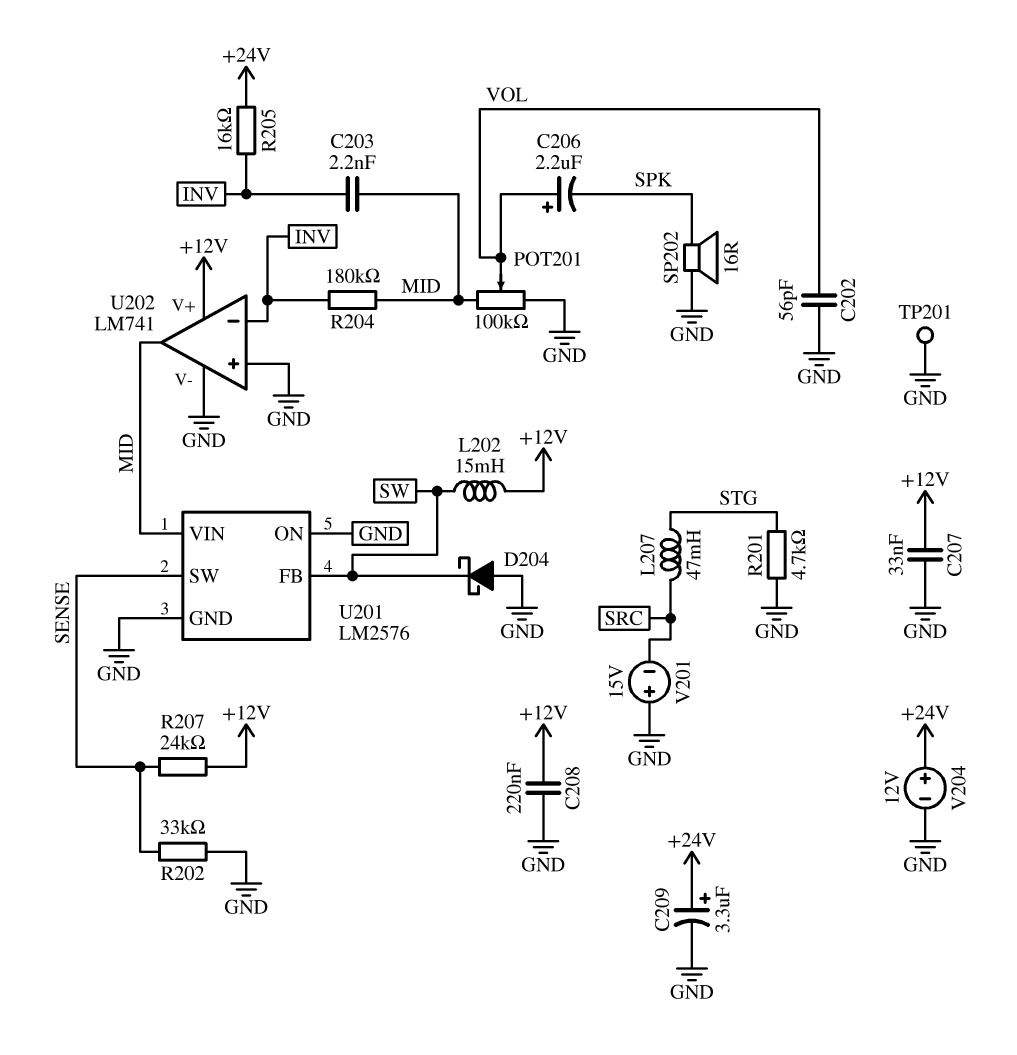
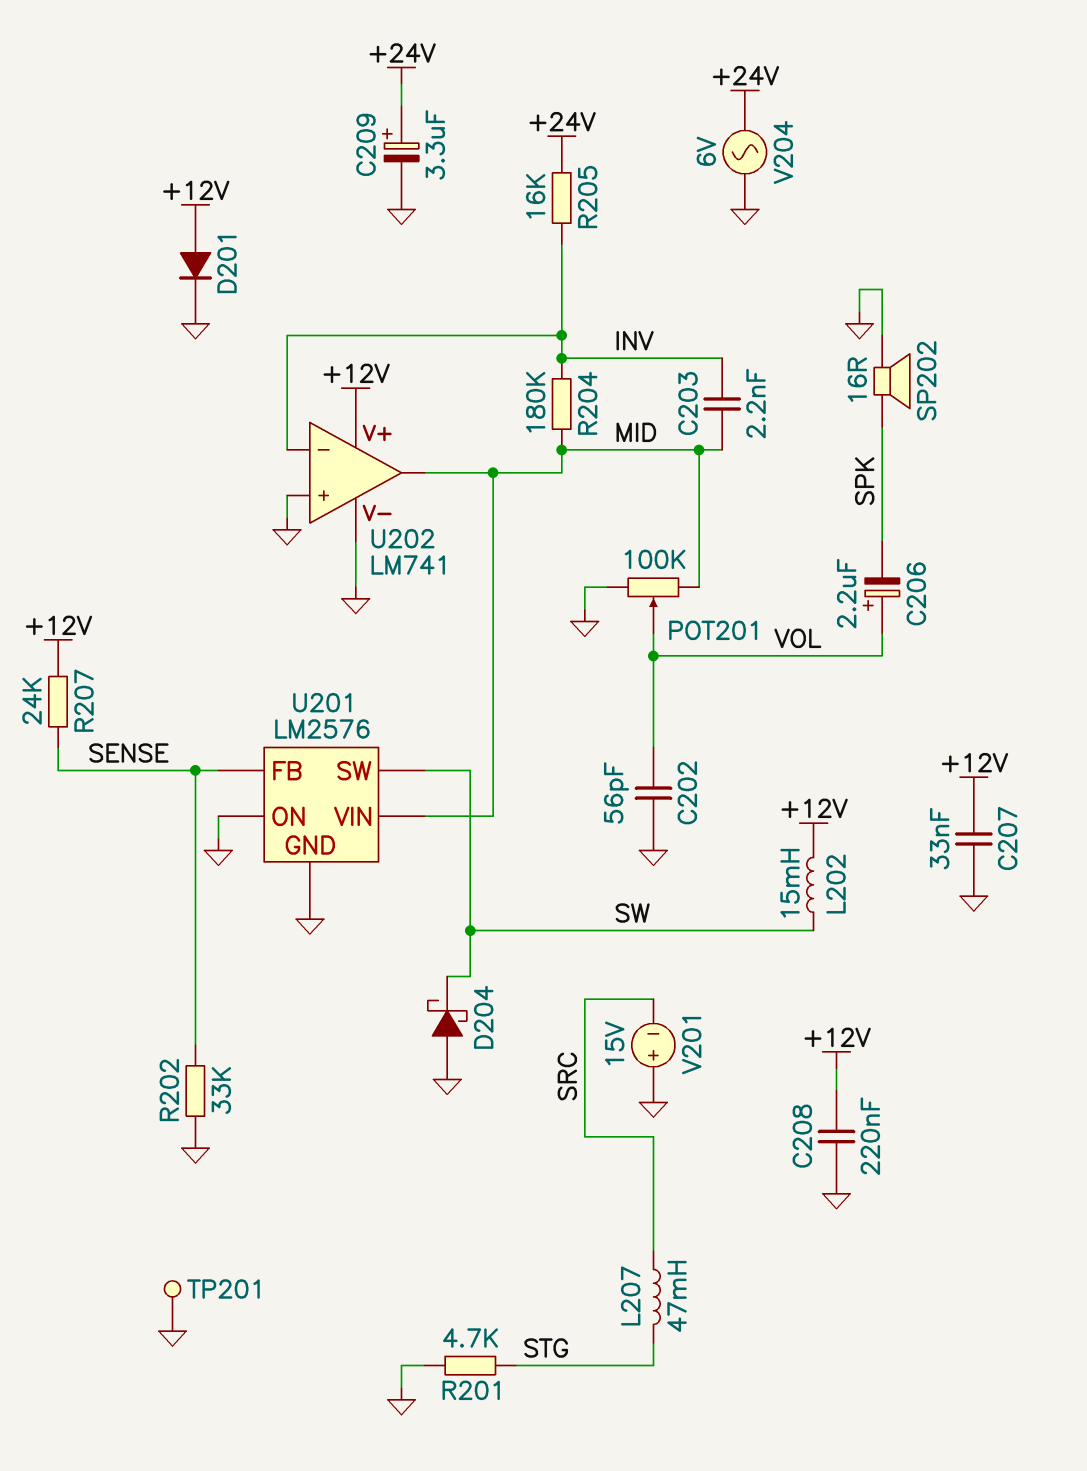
D201: none -> diode (A +12V, K GND)
U201 pin FB: SW -> SENSE
U201 pin SW: SENSE -> SW
V204: 12V (plus +24V, minus GND) -> AC 6V (+24V, GND)

